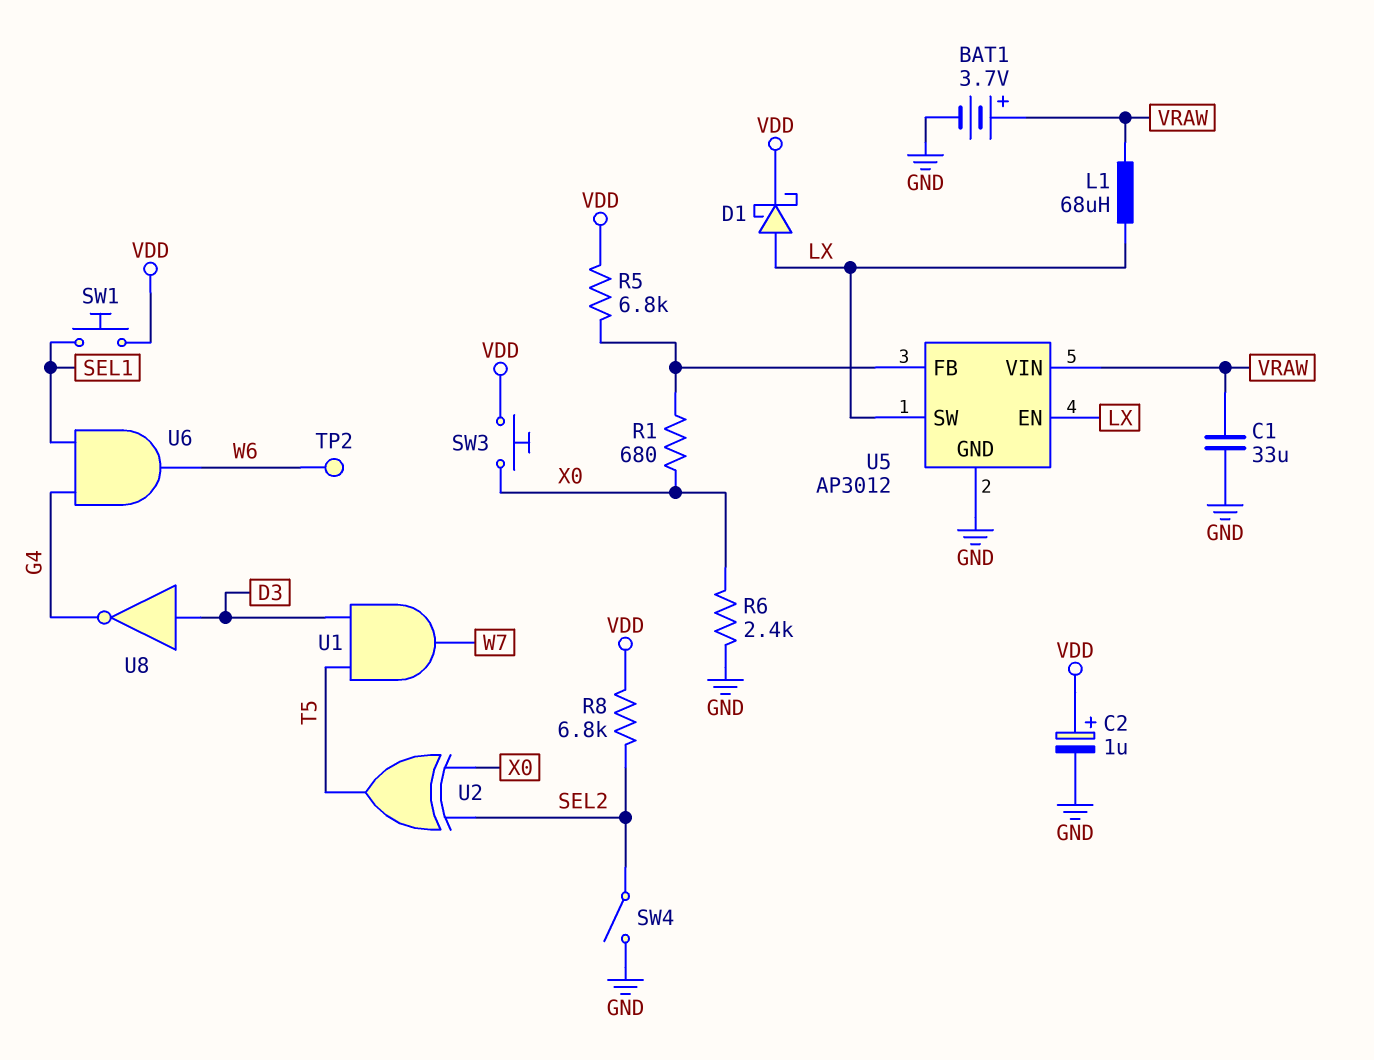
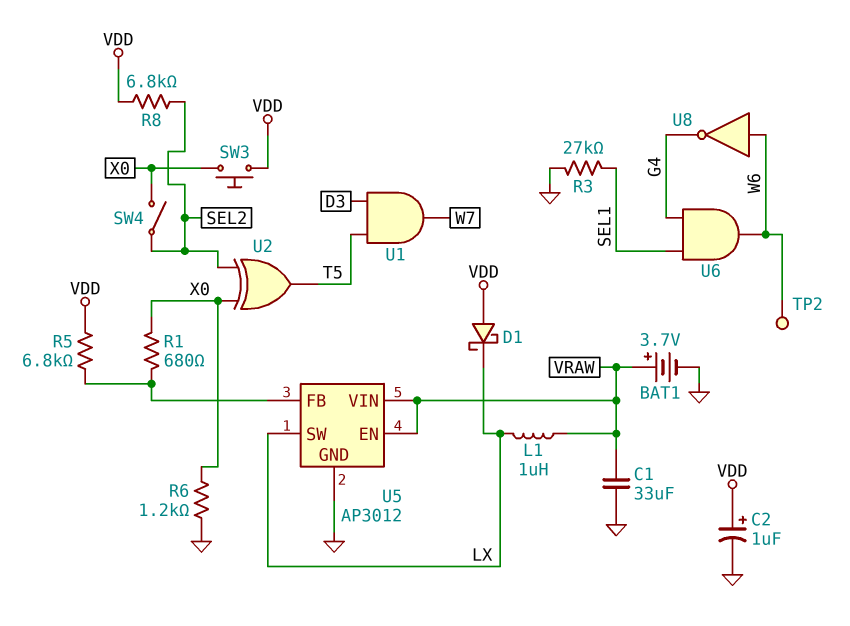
D1: schottky (A LX, K VDD) -> schottky (A VDD, K LX)
L1: 68uH (LX, VRAW) -> 1uH (LX, VRAW)
R3: none -> 27k (GND, SEL1)
R6: 2.4k (GND, X0) -> 1.2k (GND, X0)
SW1: button (SEL1, VDD) -> none
SW4: switch (GND, SEL2) -> switch (SEL2, X0)
U5 pin EN: LX -> VRAW
U8: NOT (in D3, out G4) -> NOT (in W6, out G4)

